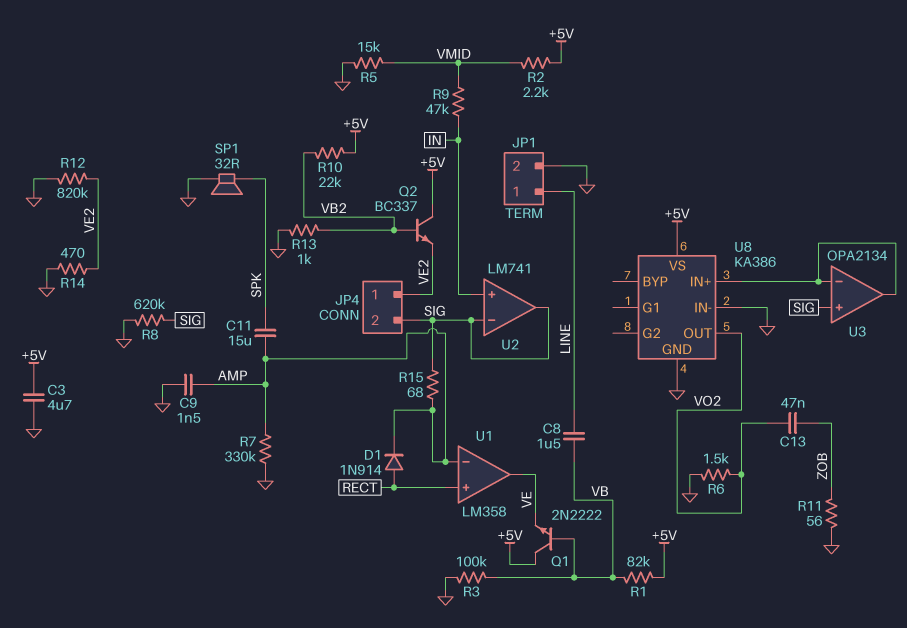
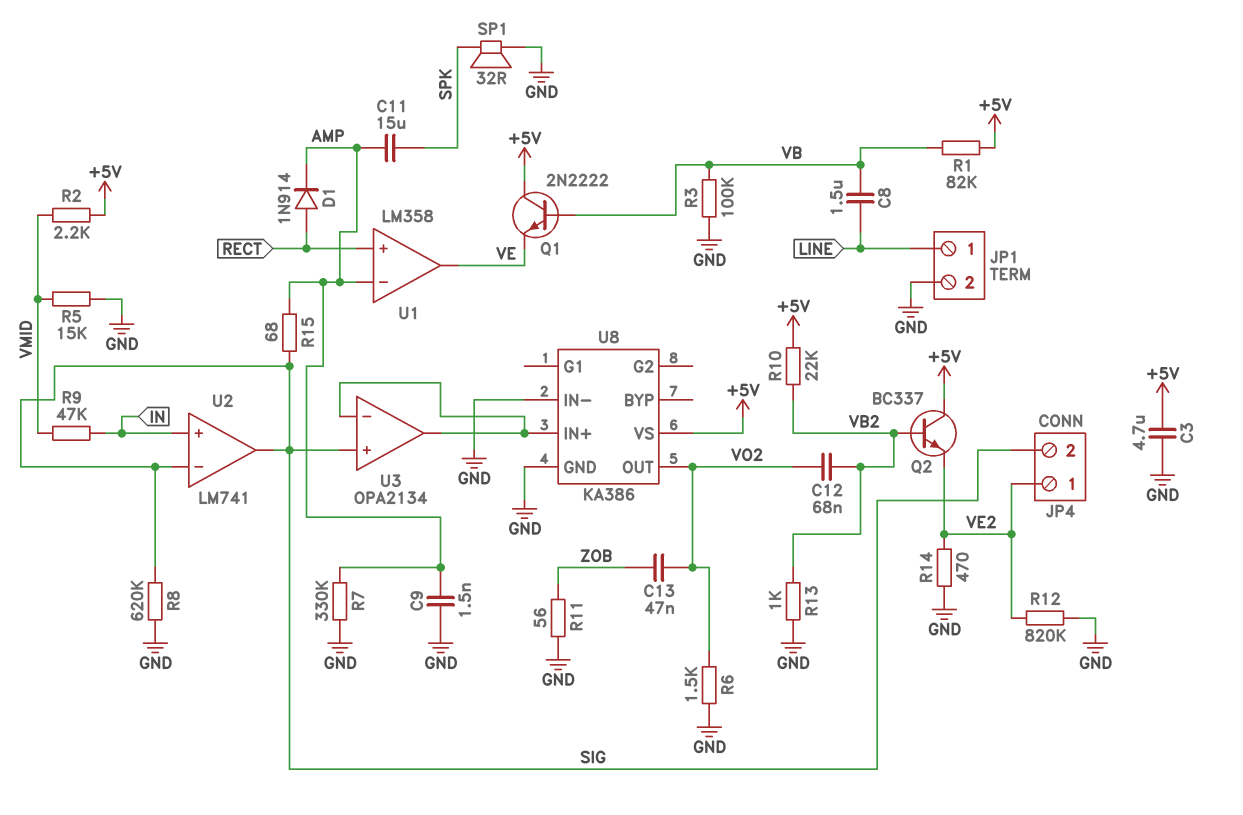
C12: none -> 68nF (VB2, VO2)

